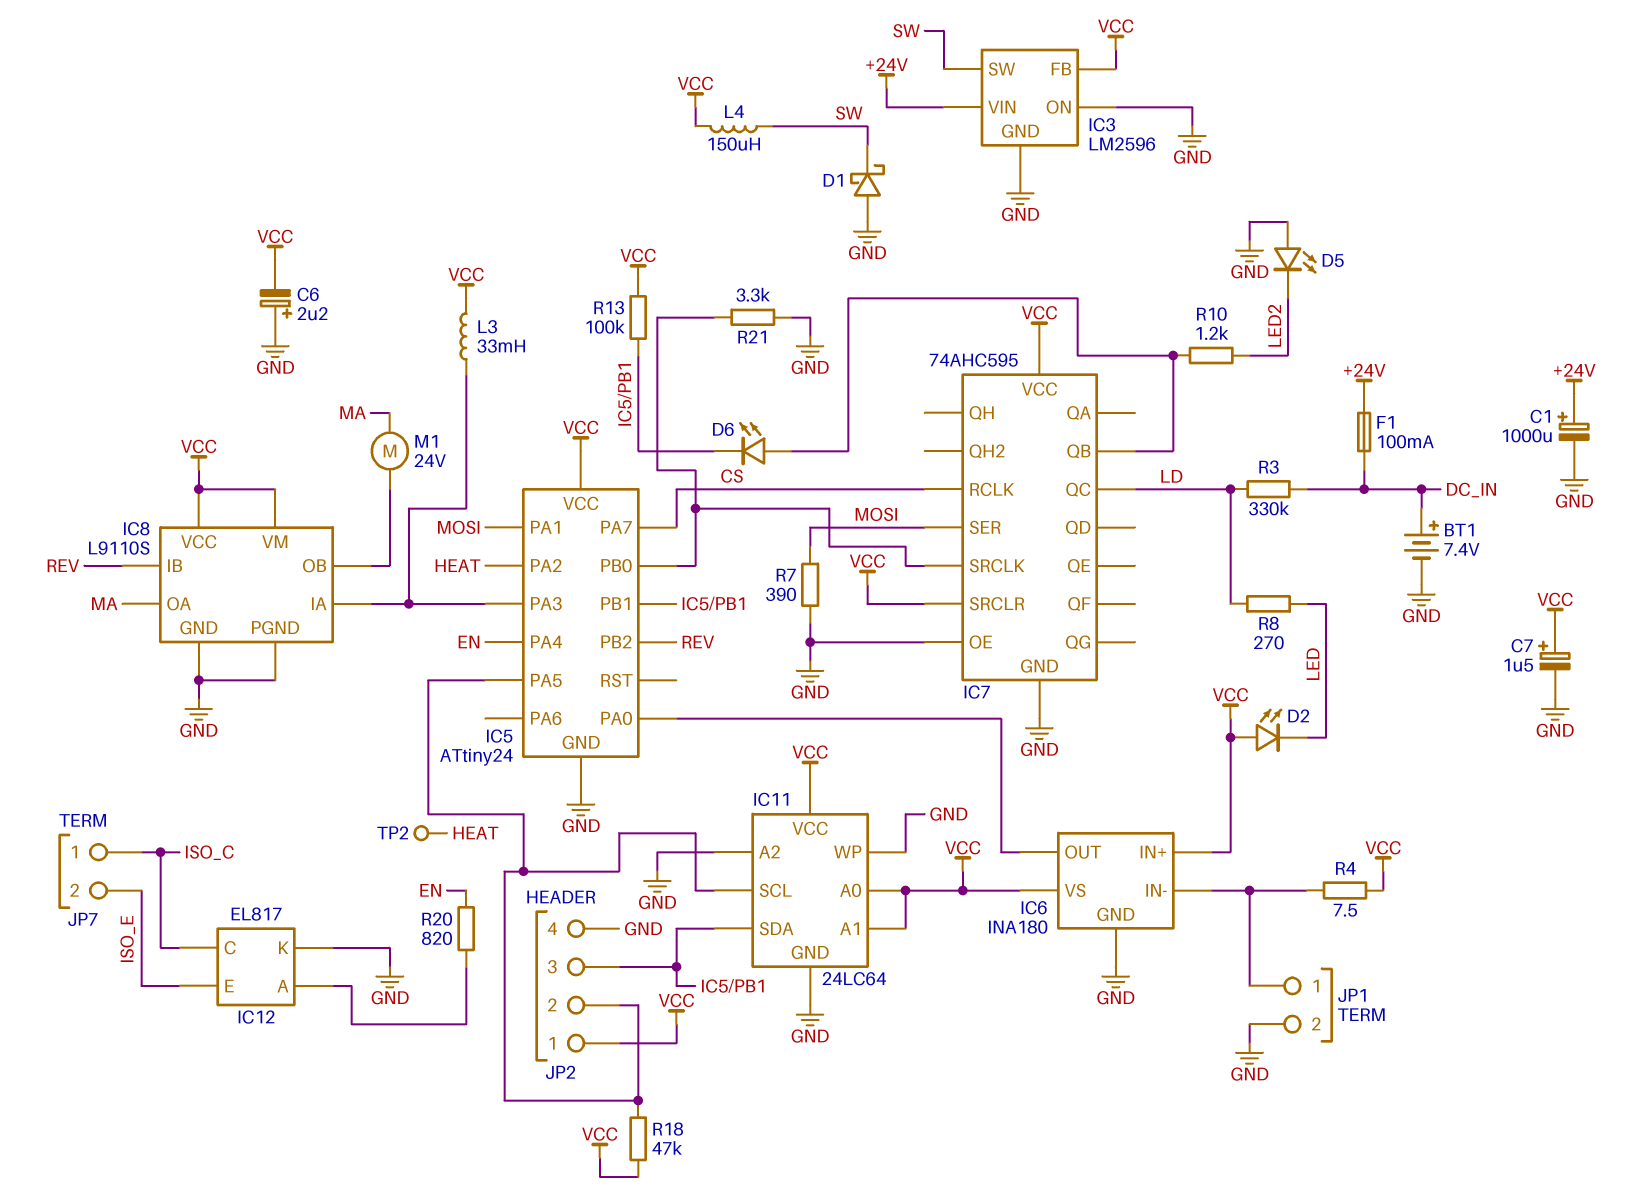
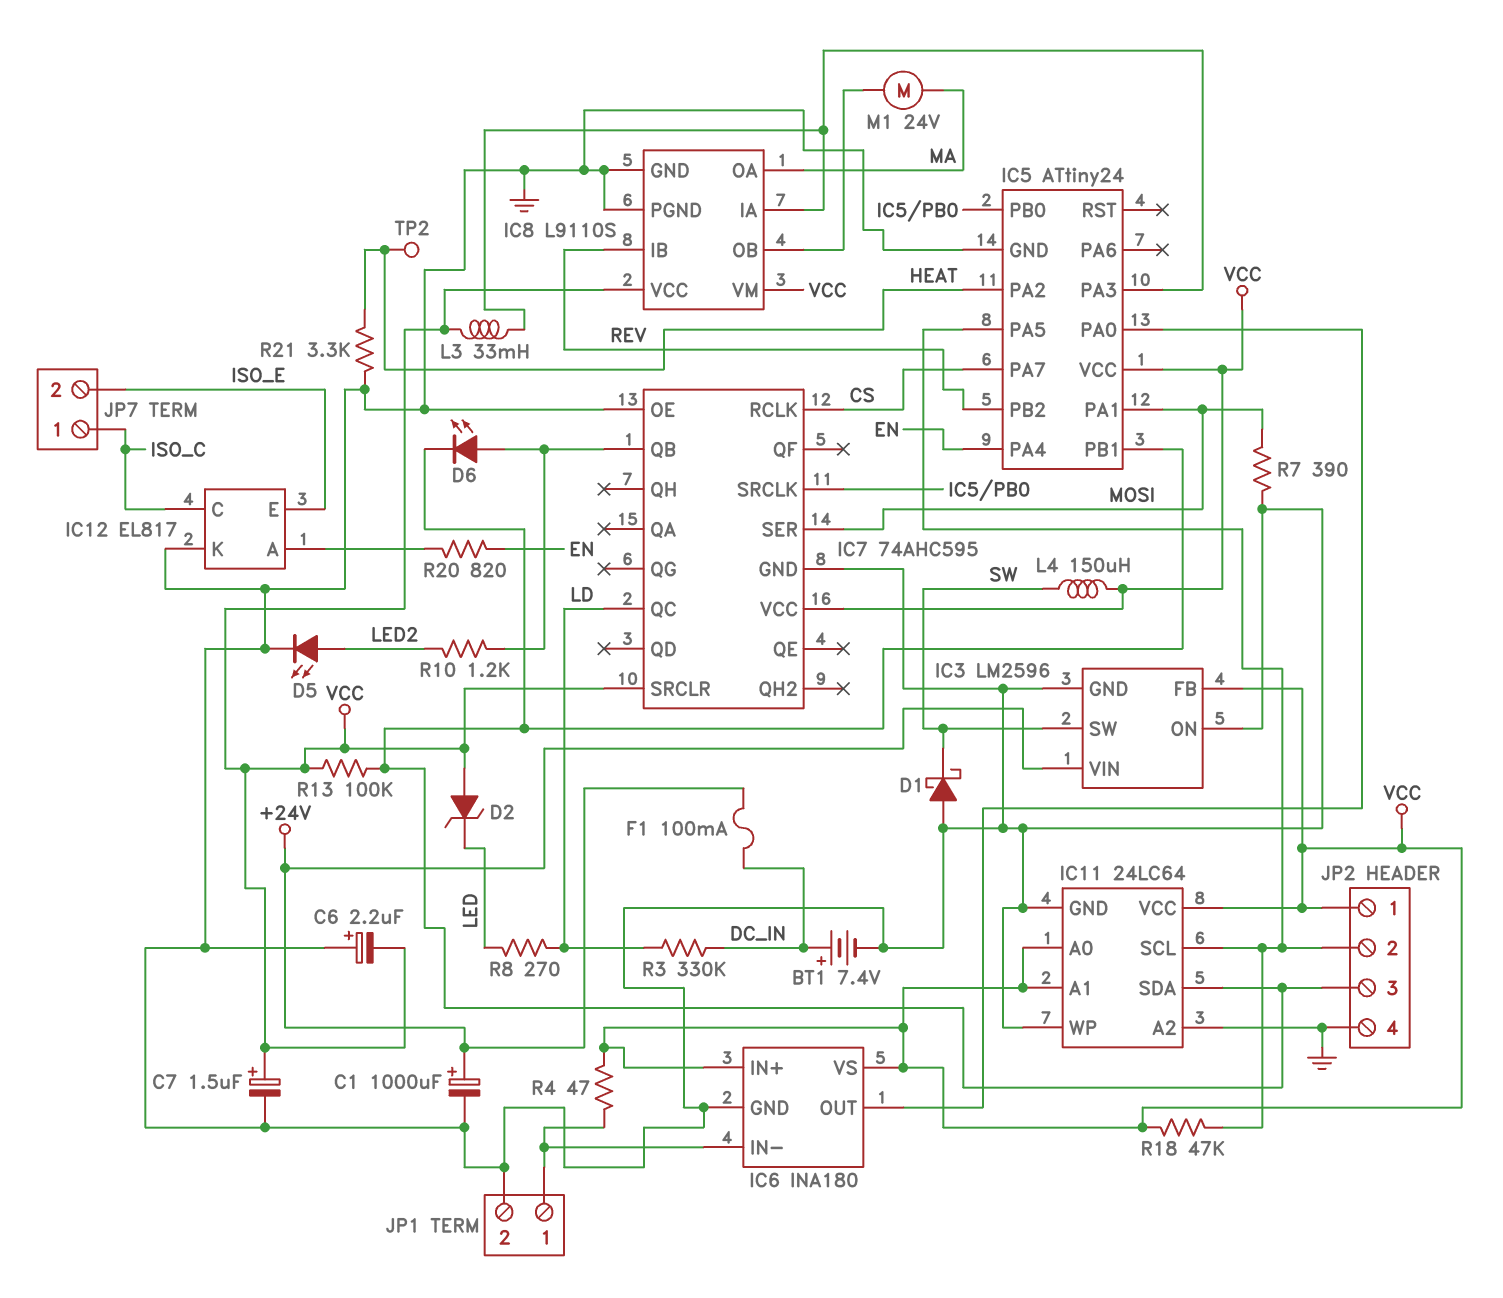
D2: LED (A VCC, K LED) -> zener (A VCC, K LED)
D5: LED (A GND, K LED2) -> LED (A LED2, K GND)
R4: 7.5 (IC6/IN-, VCC) -> 47 (IC6/IN-, VCC)
R21: 3.3k (GND, IC5/PB0) -> 3.3k (GND, HEAT)

